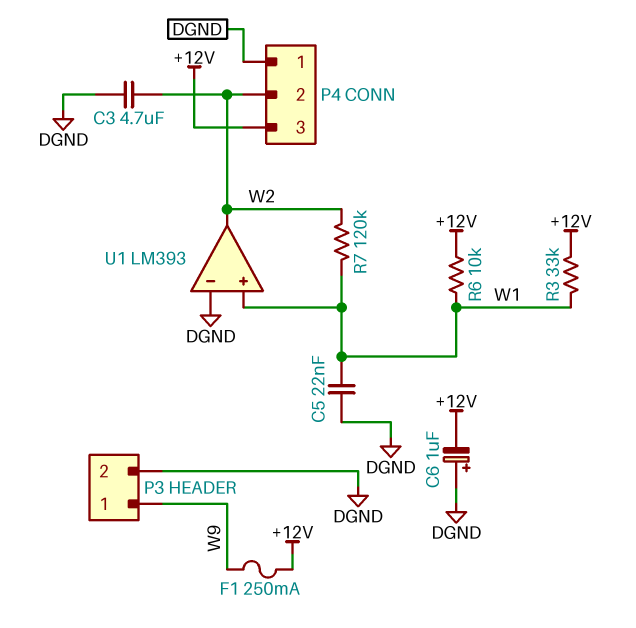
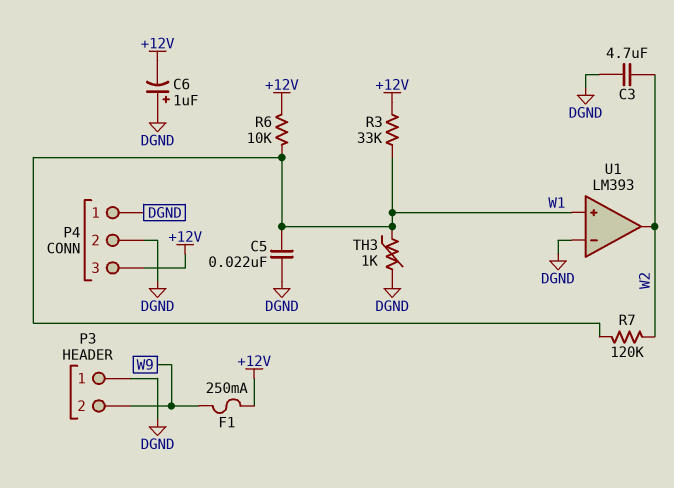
P3 pin 1: W9 -> DGND
P3 pin 2: DGND -> W9
P4 pin 2: W2 -> DGND
TH3: none -> 1k (DGND, W1)

